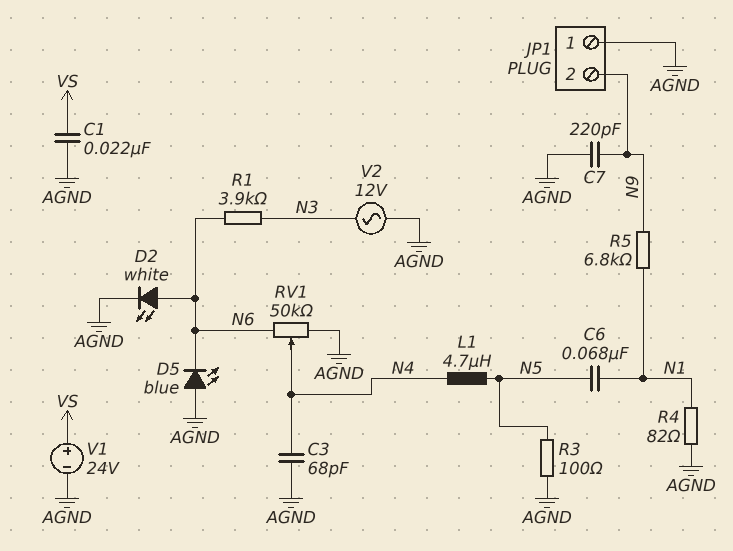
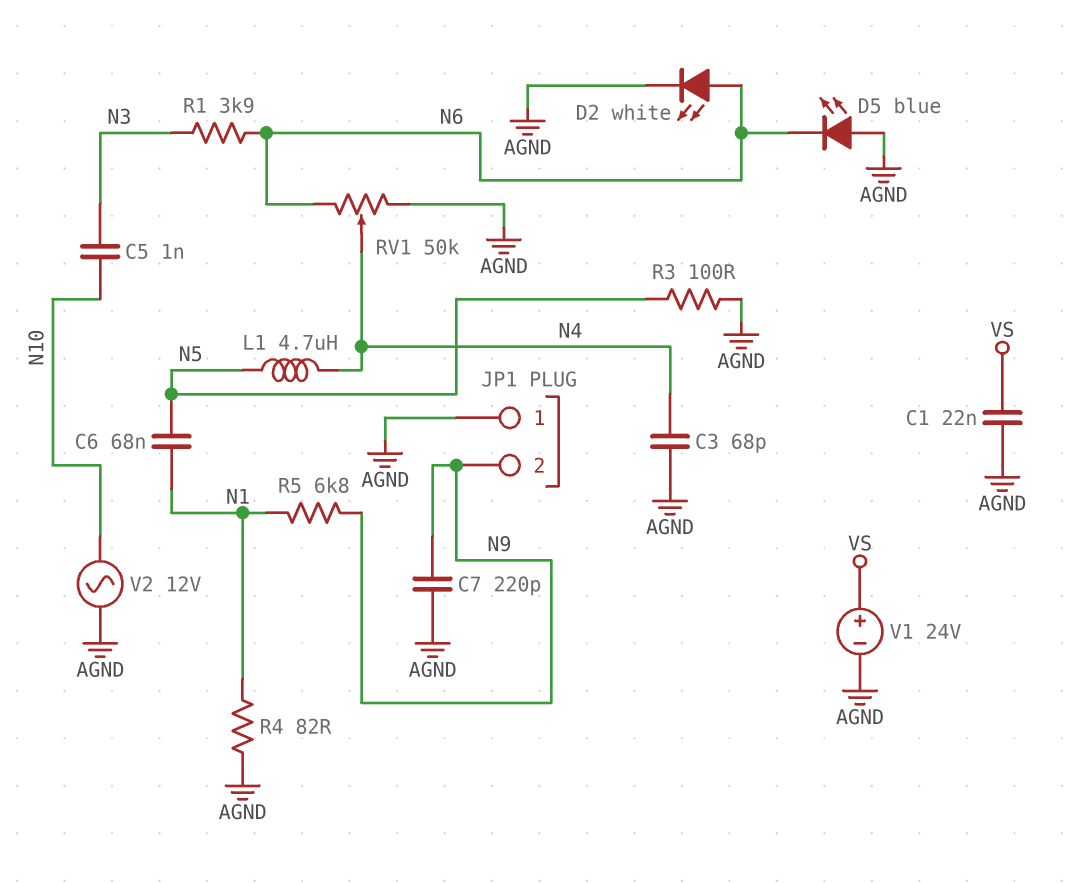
C5: none -> 1nF (N3, N10)
V2: AC 12V (AGND, N3) -> AC 12V (AGND, N10)

